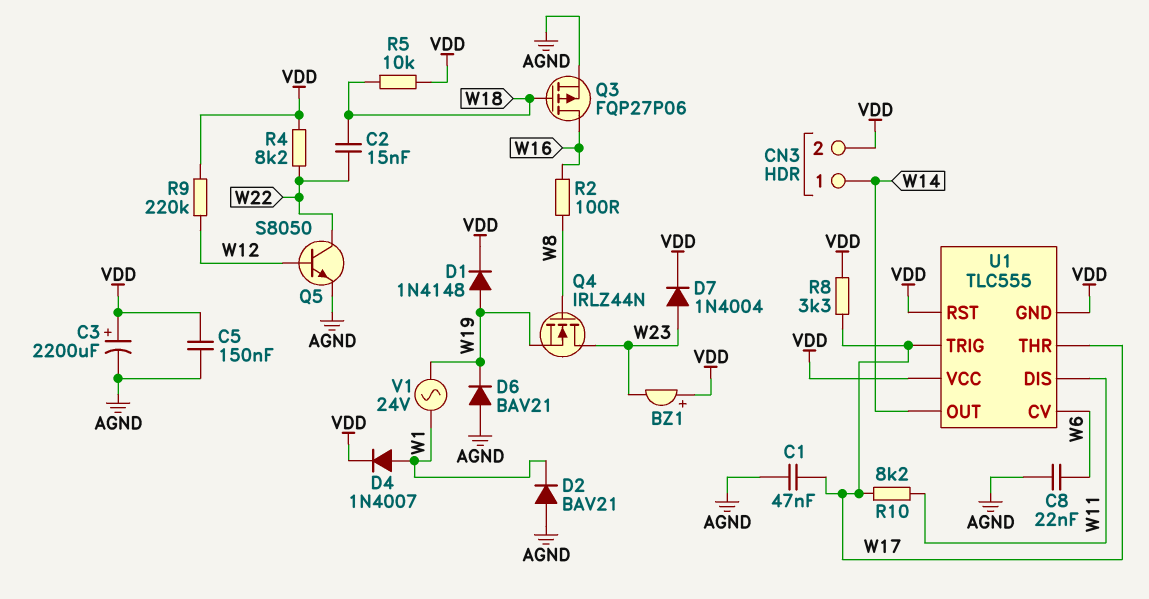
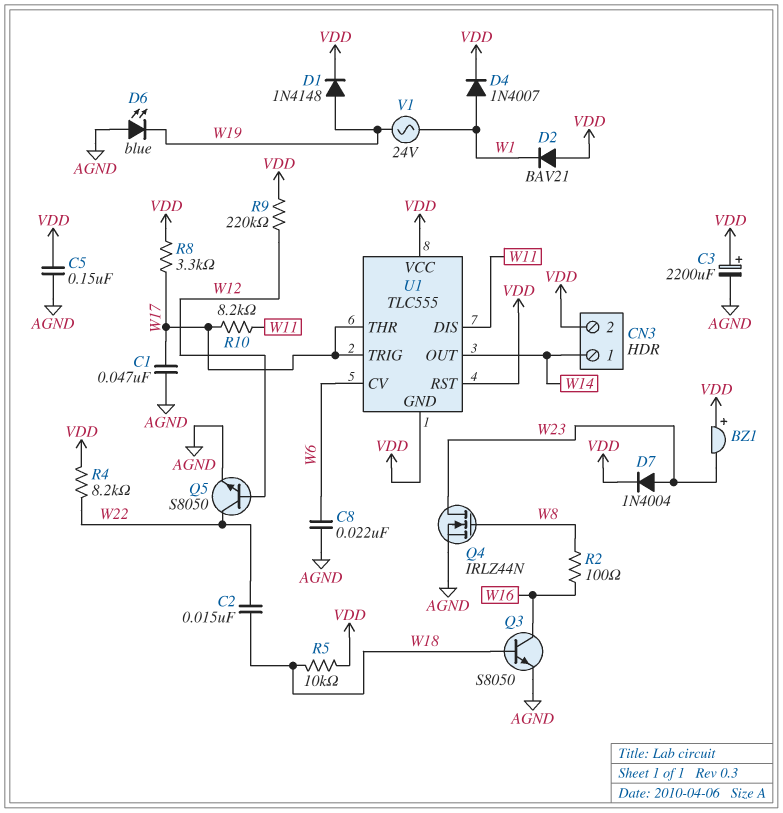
D2: diode BAV21 (A AGND, K W1) -> diode BAV21 (A VDD, K W1)
D6: diode BAV21 (A AGND, K W19) -> LED blue (A AGND, K W19)
Q3: PMOS FQP27P06 (G W18, D W16, S AGND) -> NPN S8050 (B W18, C W16, E AGND)
Q4: NMOS IRLZ44N (G W8, D W23, S W19) -> NMOS IRLZ44N (G W8, D W23, S AGND)

